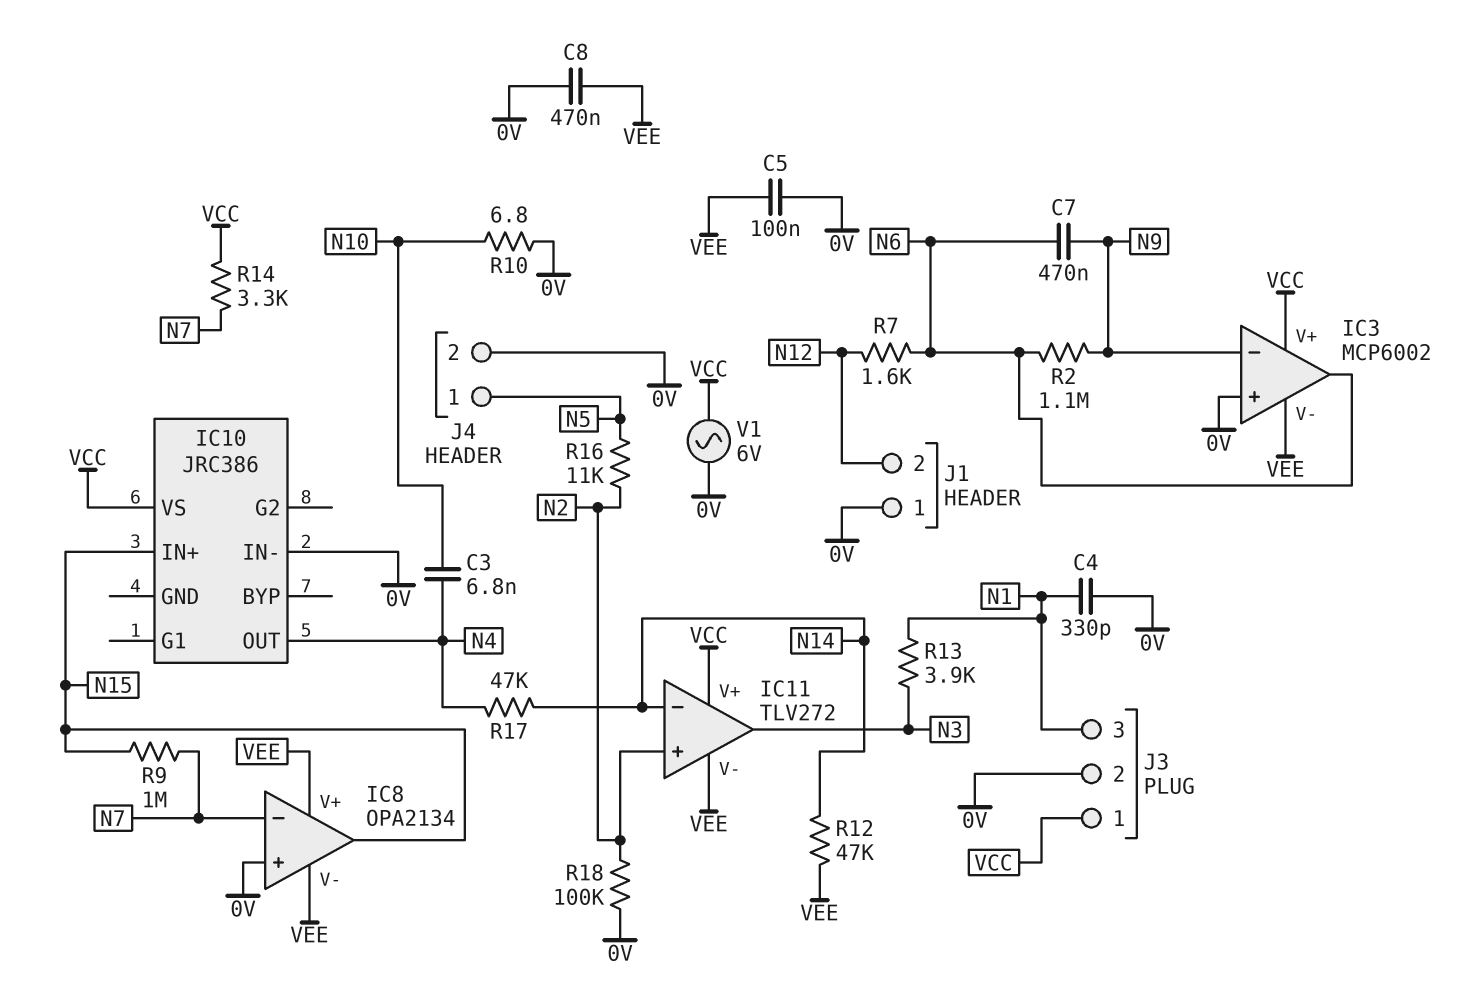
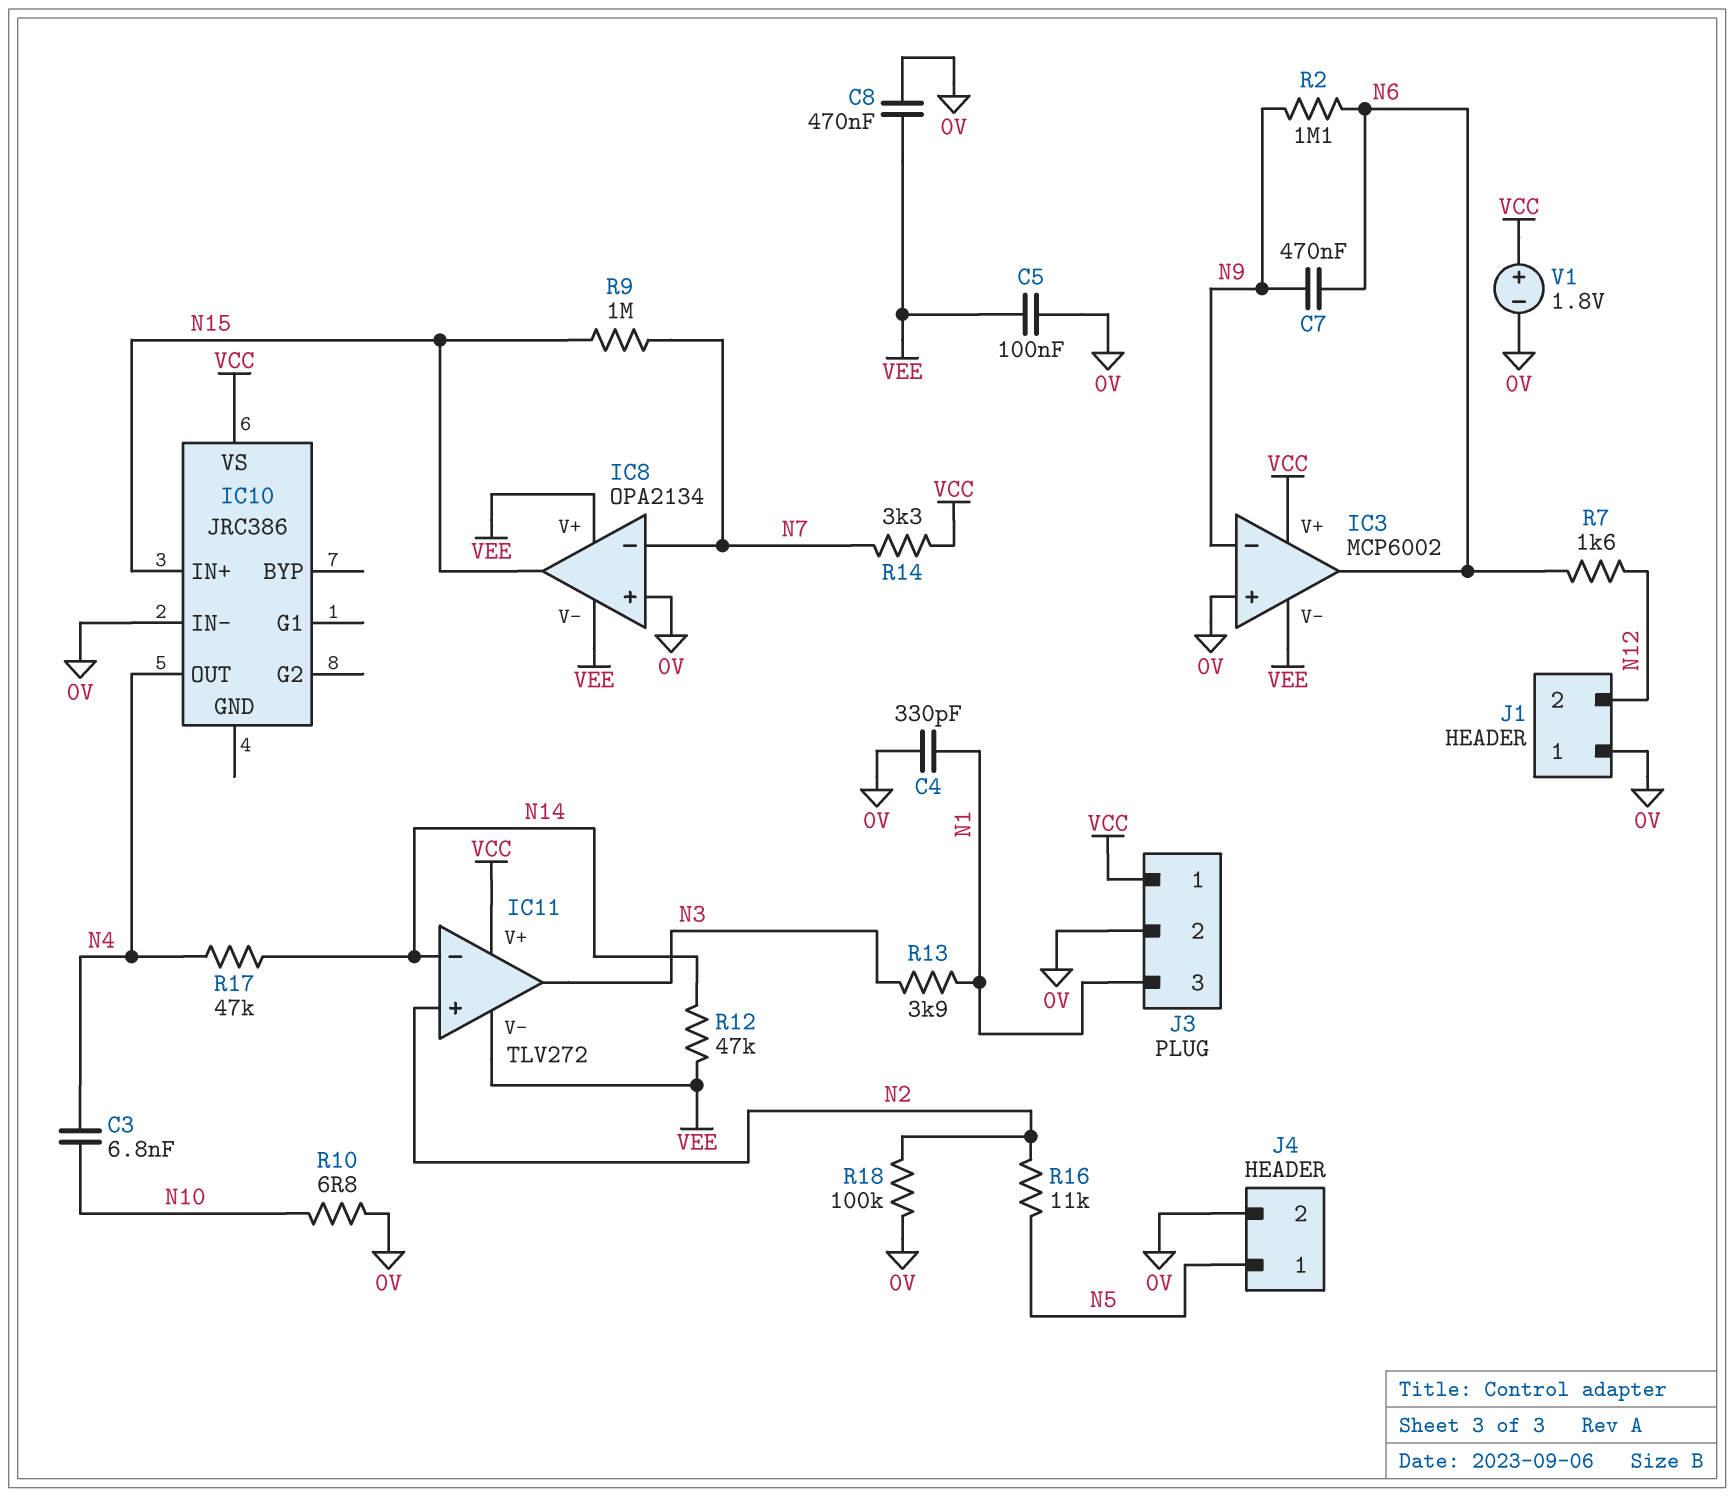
V1: AC 6V (0V, VCC) -> 1.8V (plus VCC, minus 0V)

